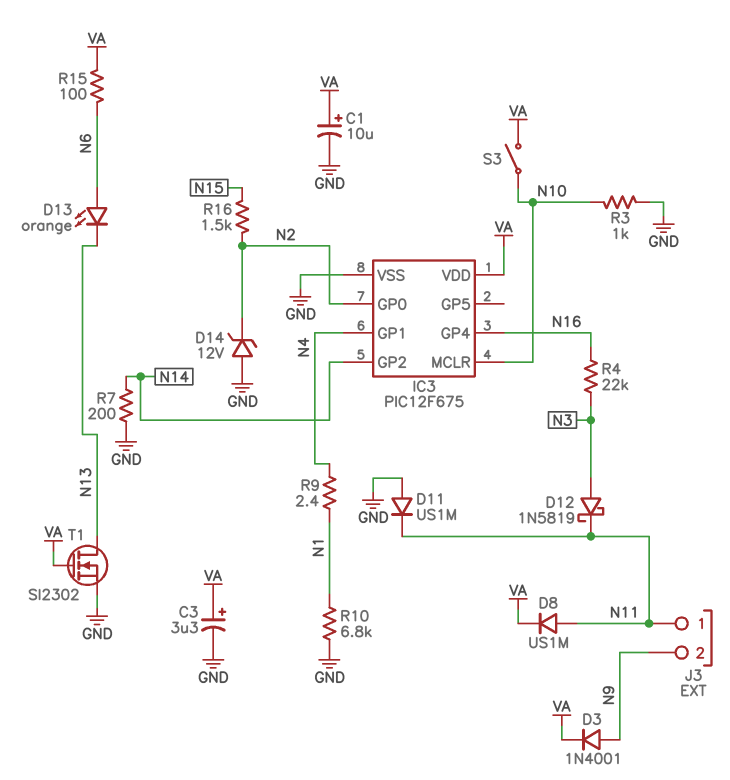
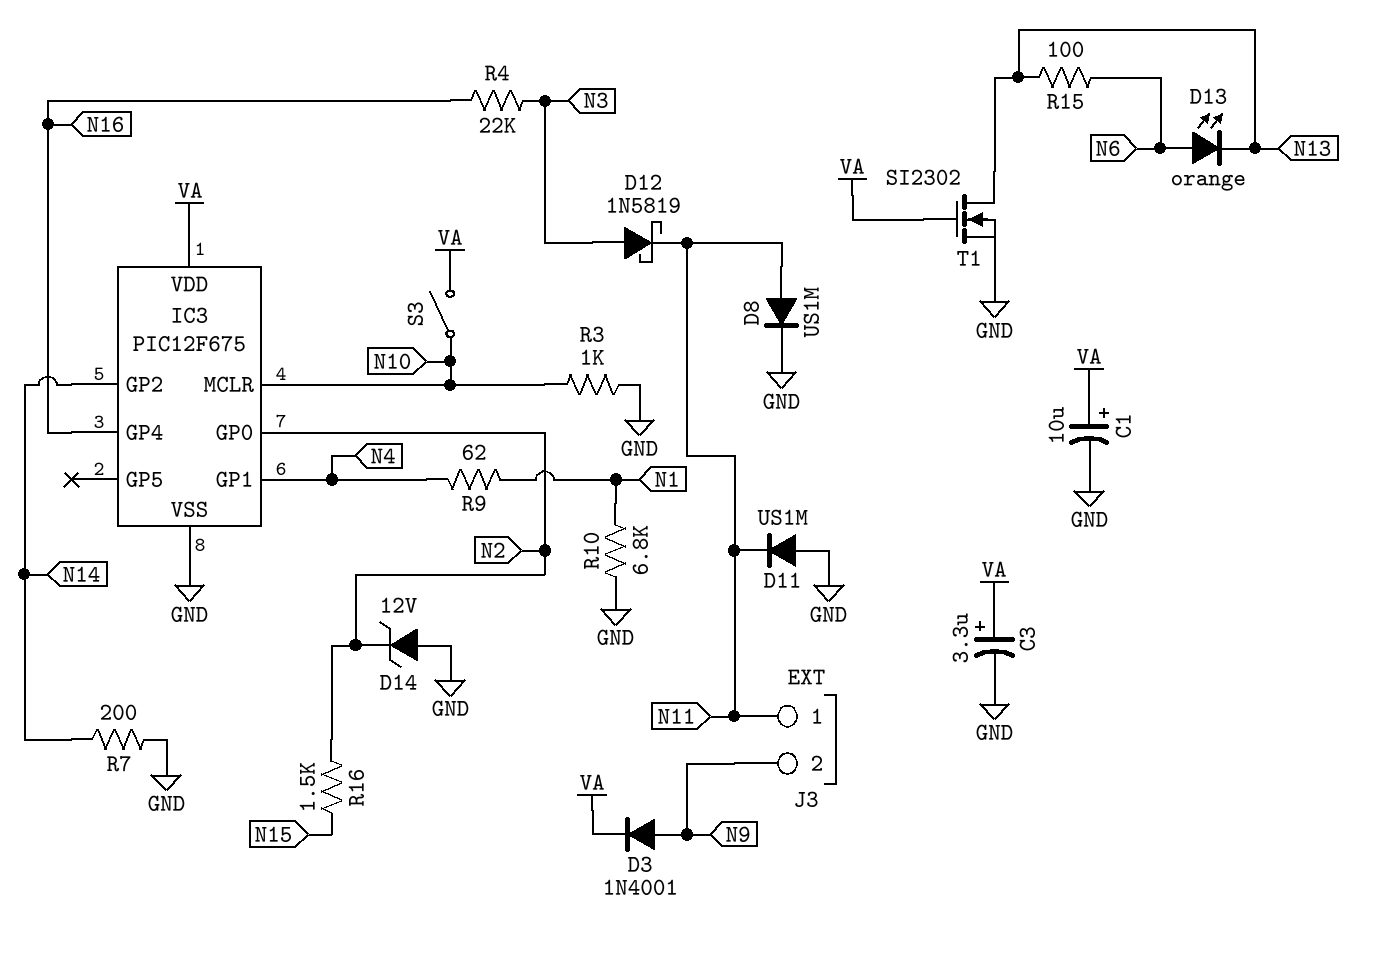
D8: diode US1M (A N11, K VA) -> diode US1M (A N11, K GND)
R9: 2.4 (N1, N4) -> 62 (N1, N4)
R15: 100 (N6, VA) -> 100 (N6, N13)

